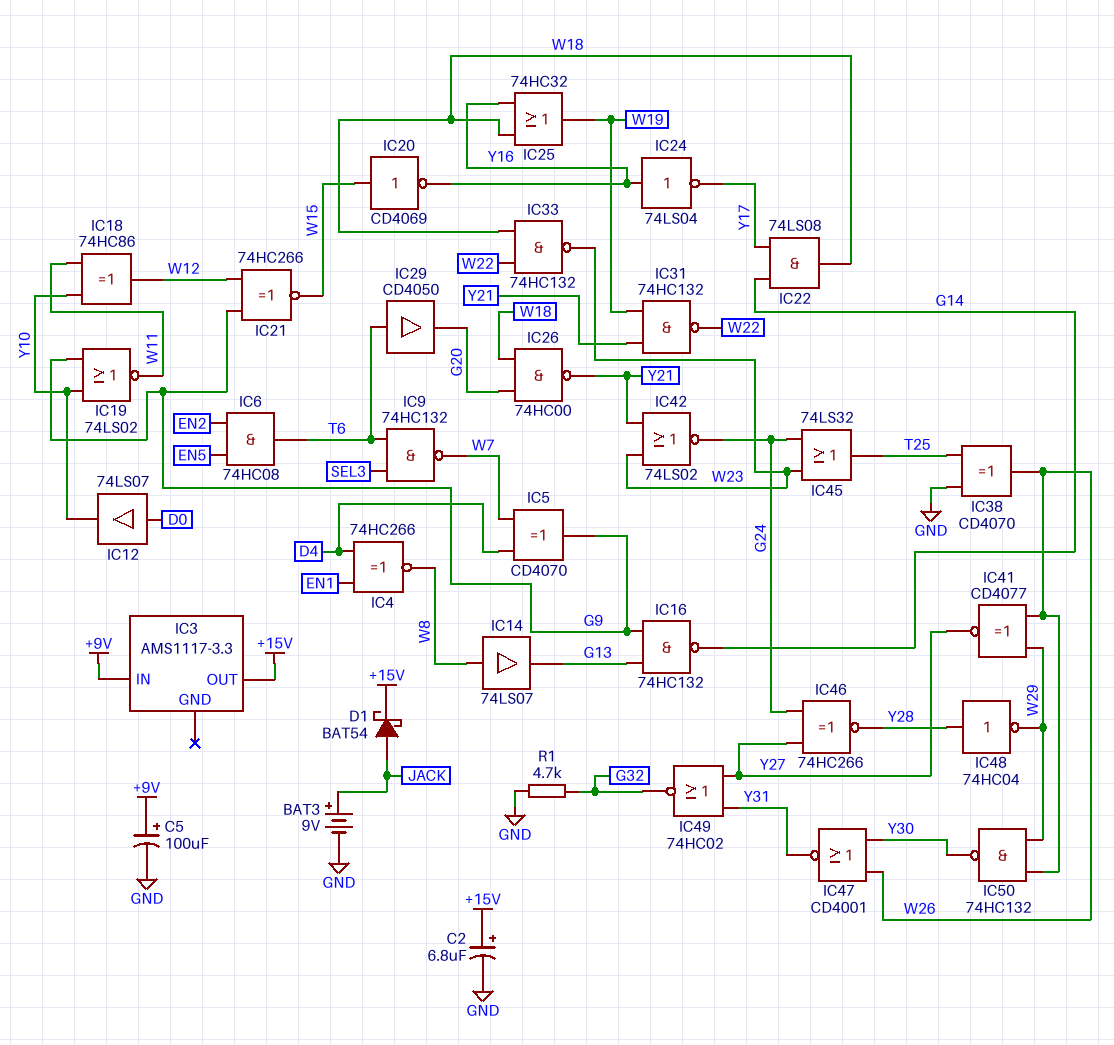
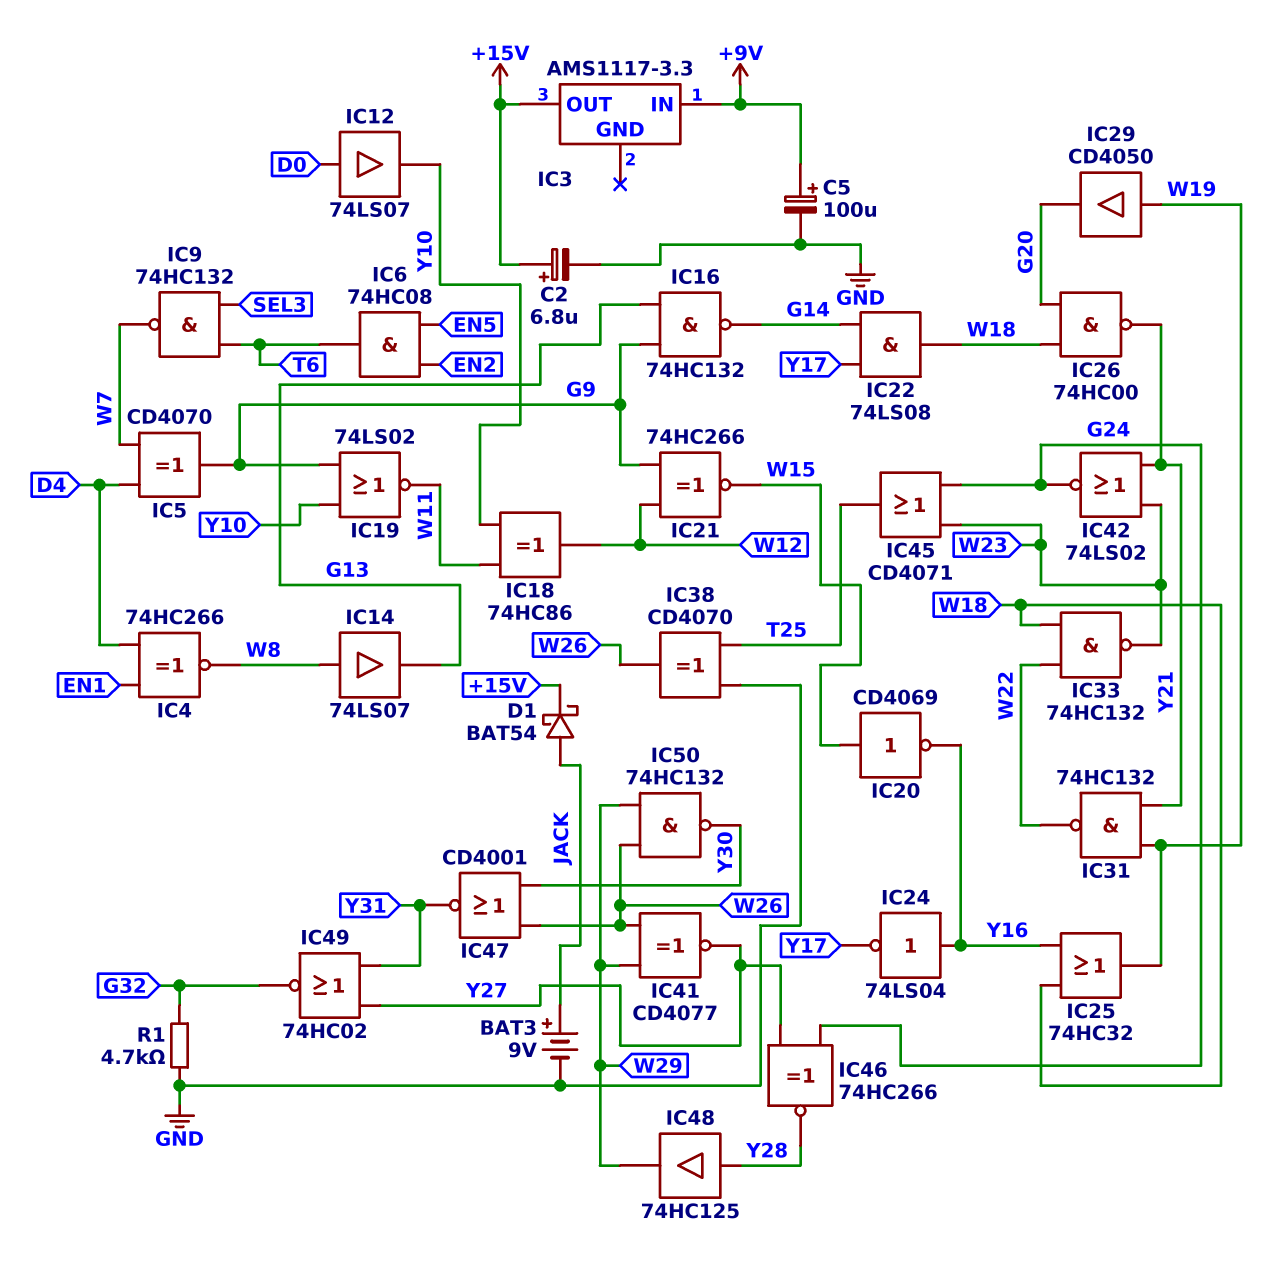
IC29: buffer CD4050 (in T6, out G20) -> buffer CD4050 (in W19, out G20)
IC45: OR 74LS32 (in G24, in W23, out T25) -> OR CD4071 (in G24, in W23, out T25)
IC48: NOT 74HC04 (in Y28, out W29) -> buffer 74HC125 (in Y28, out W29)

